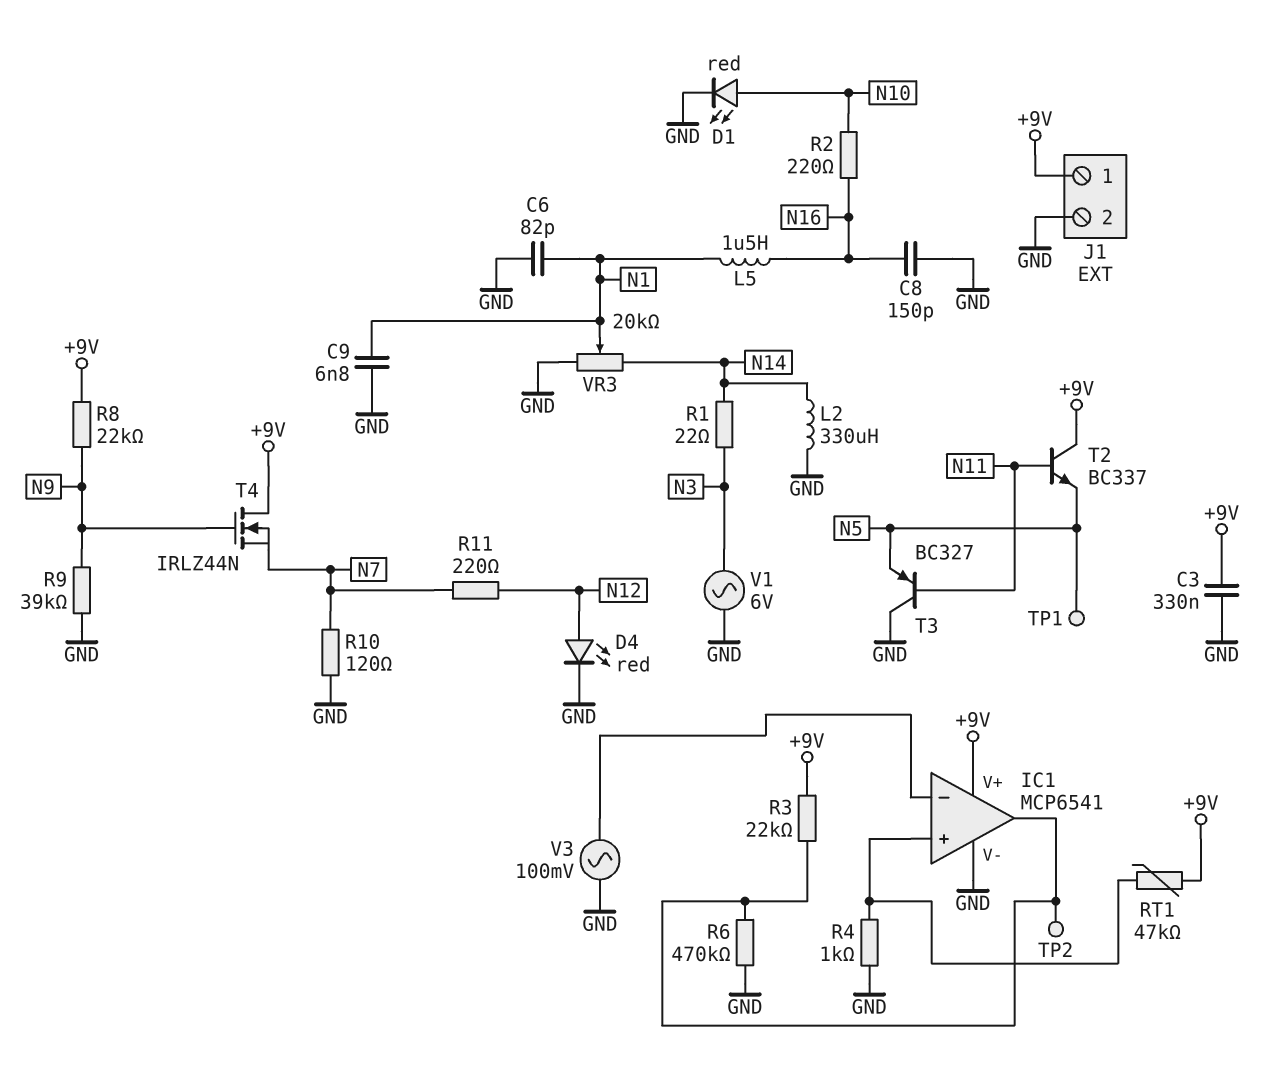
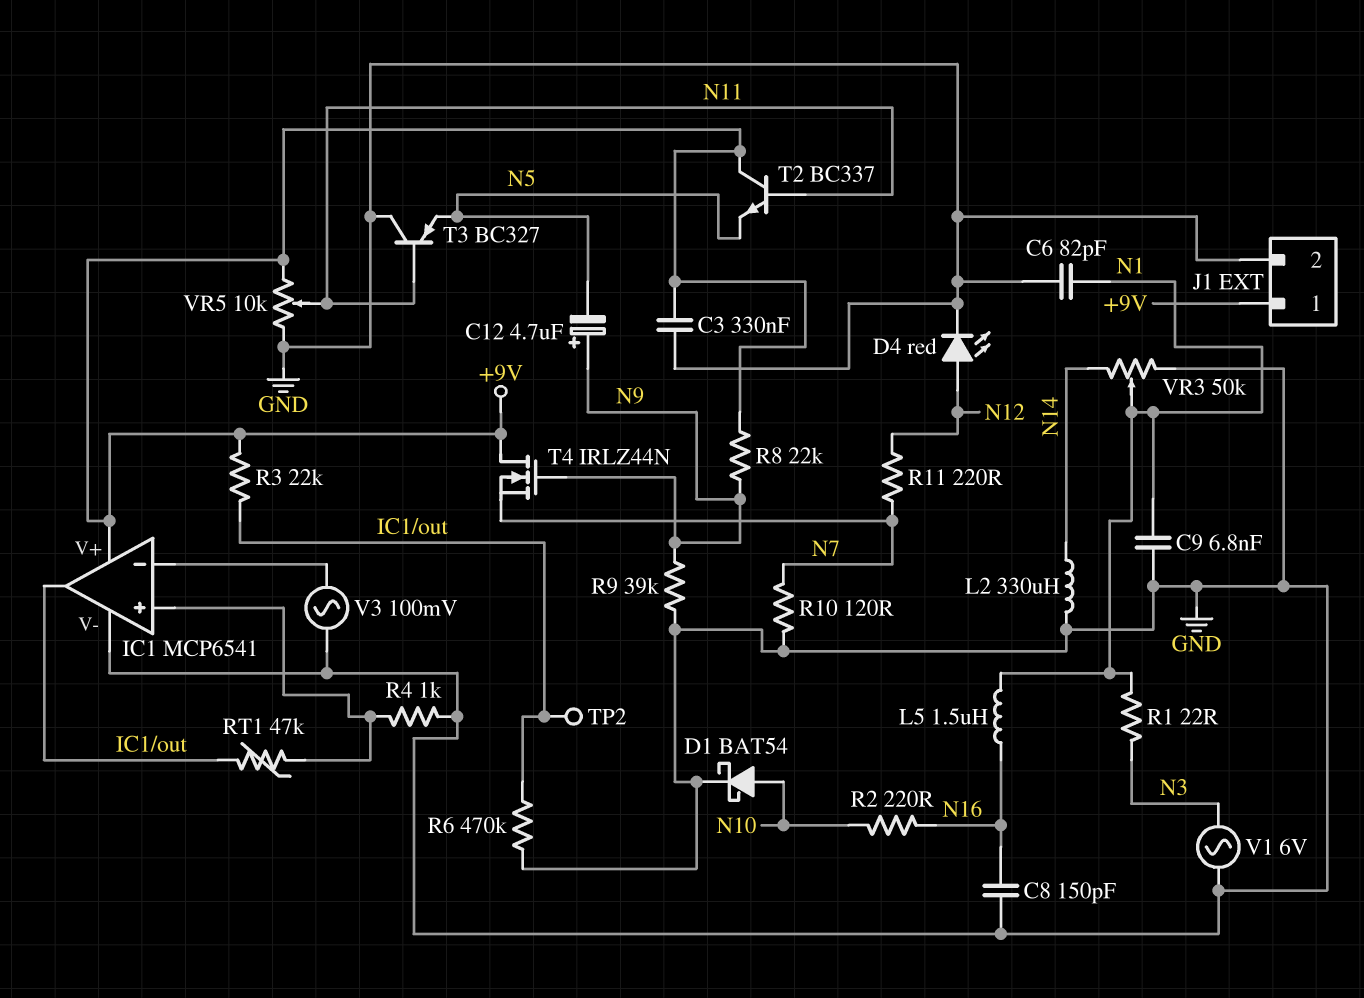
C12: none -> 4.7uF (plus N9, minus N5)
D1: LED red (A N10, K GND) -> schottky BAT54 (A N10, K GND)
R1: 22 (N3, N14) -> 22 (N1, N3)
RT1: 47k (+9V, IC1/in+) -> 47k (IC1/in+, IC1/out)
TP1: test point (N5) -> none
VR3: 20k (GND, N14, wiper N1) -> 50k (GND, N14, wiper N1)
VR5: none -> 10k (+9V, GND, wiper N11)

